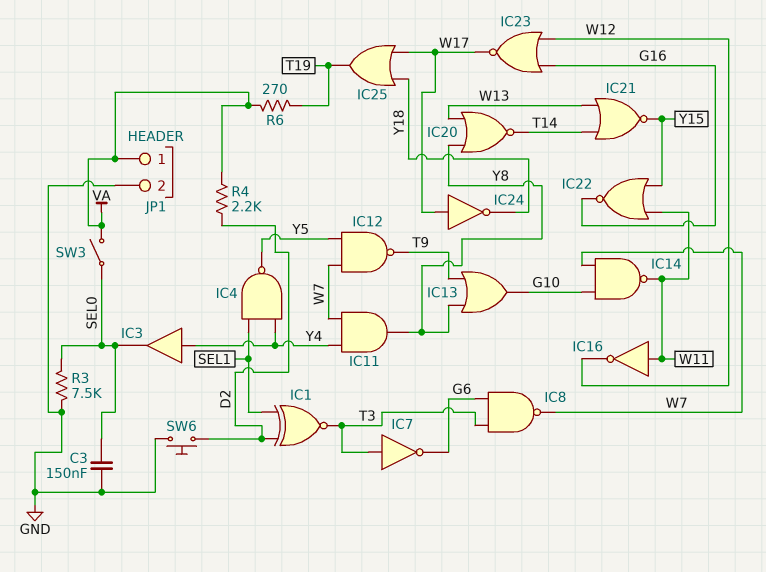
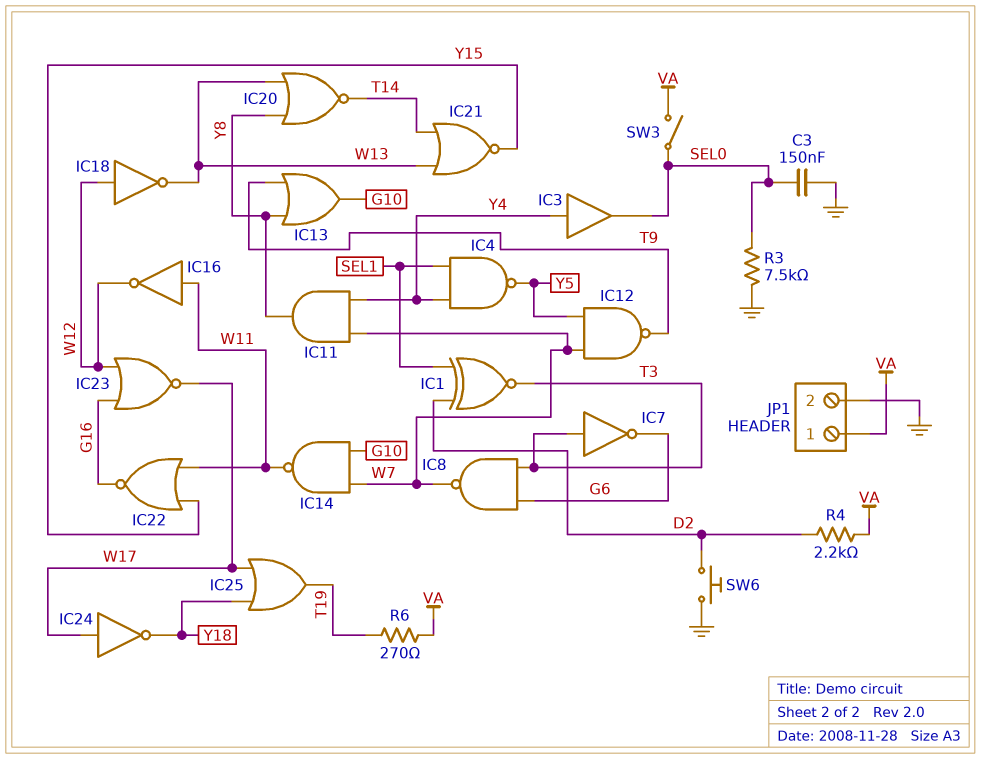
IC18: none -> NOT (in W12, out W13)

